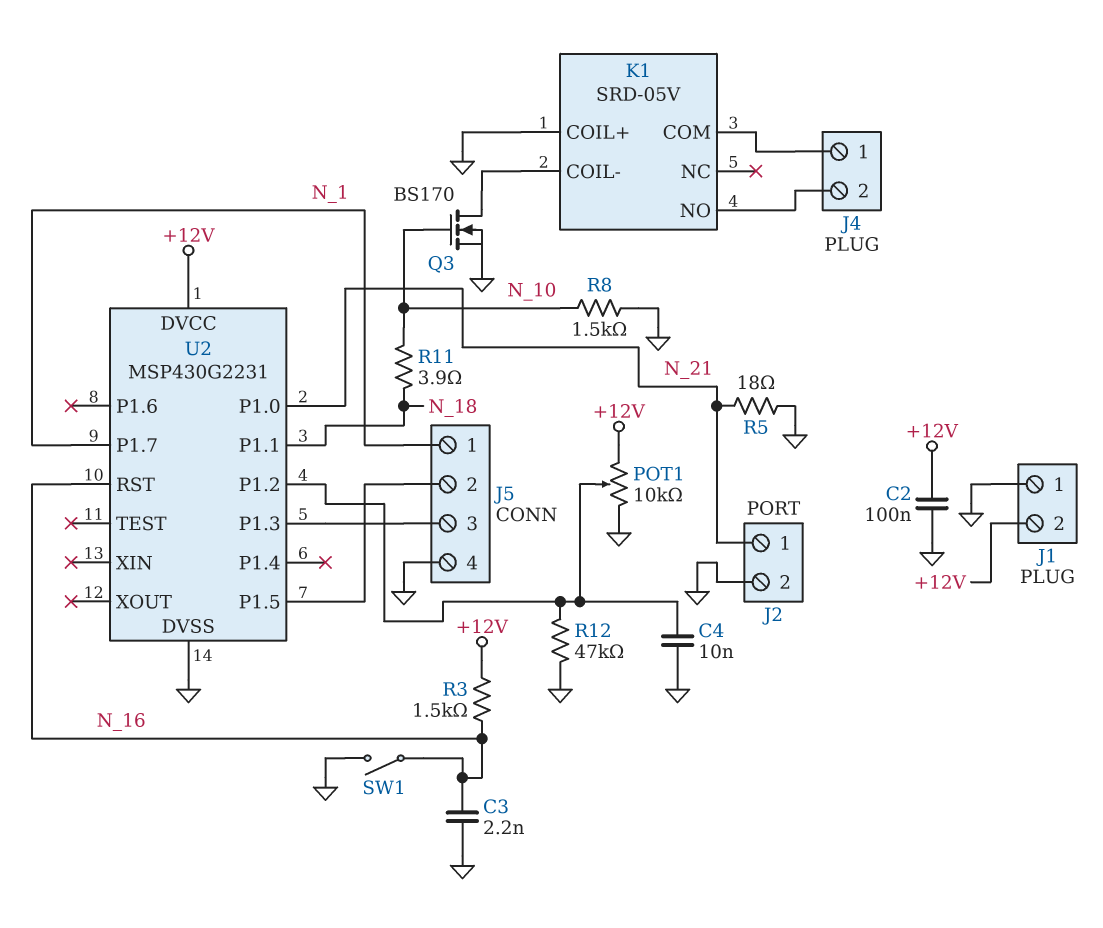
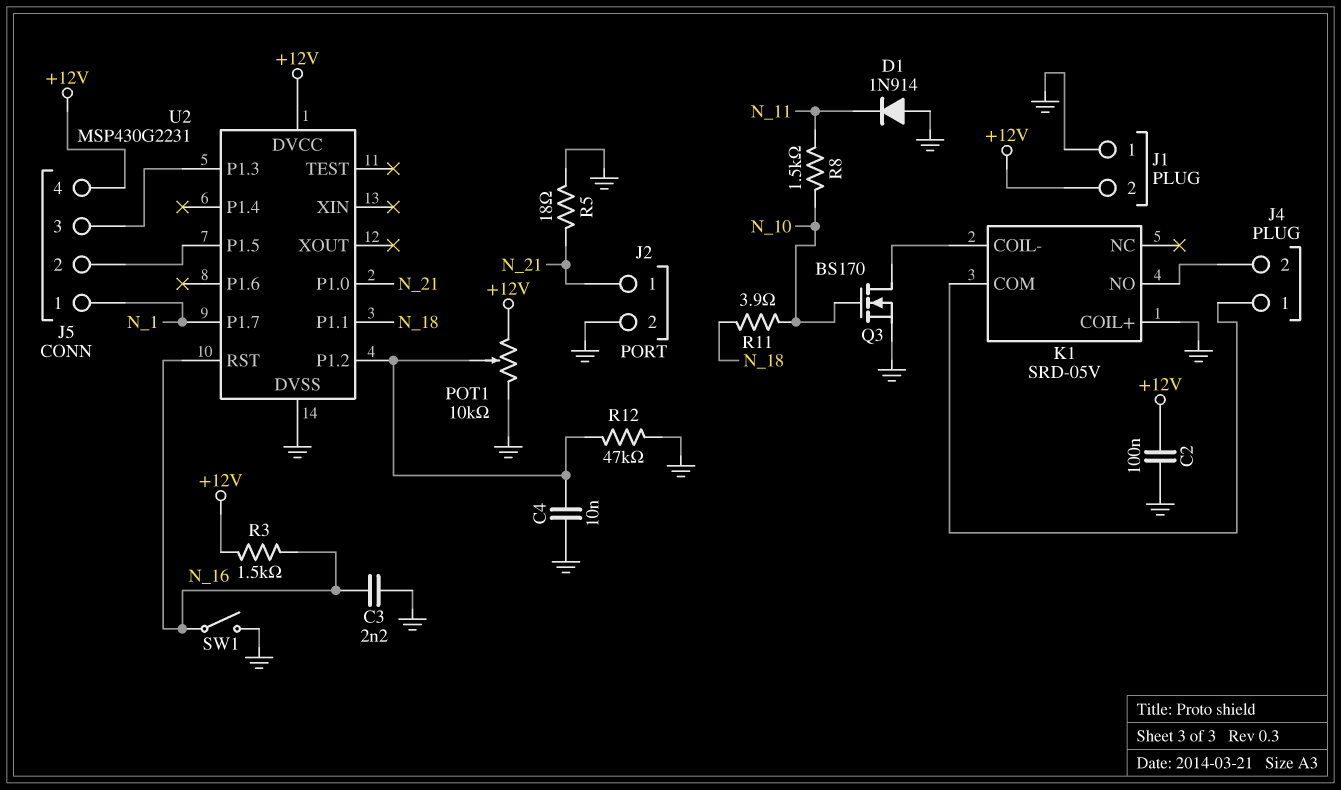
D1: none -> diode 1N914 (A GND, K N_11)
J5 pin 4: GND -> +12V
R8: 1.5k (GND, N_10) -> 1.5k (N_10, N_11)

